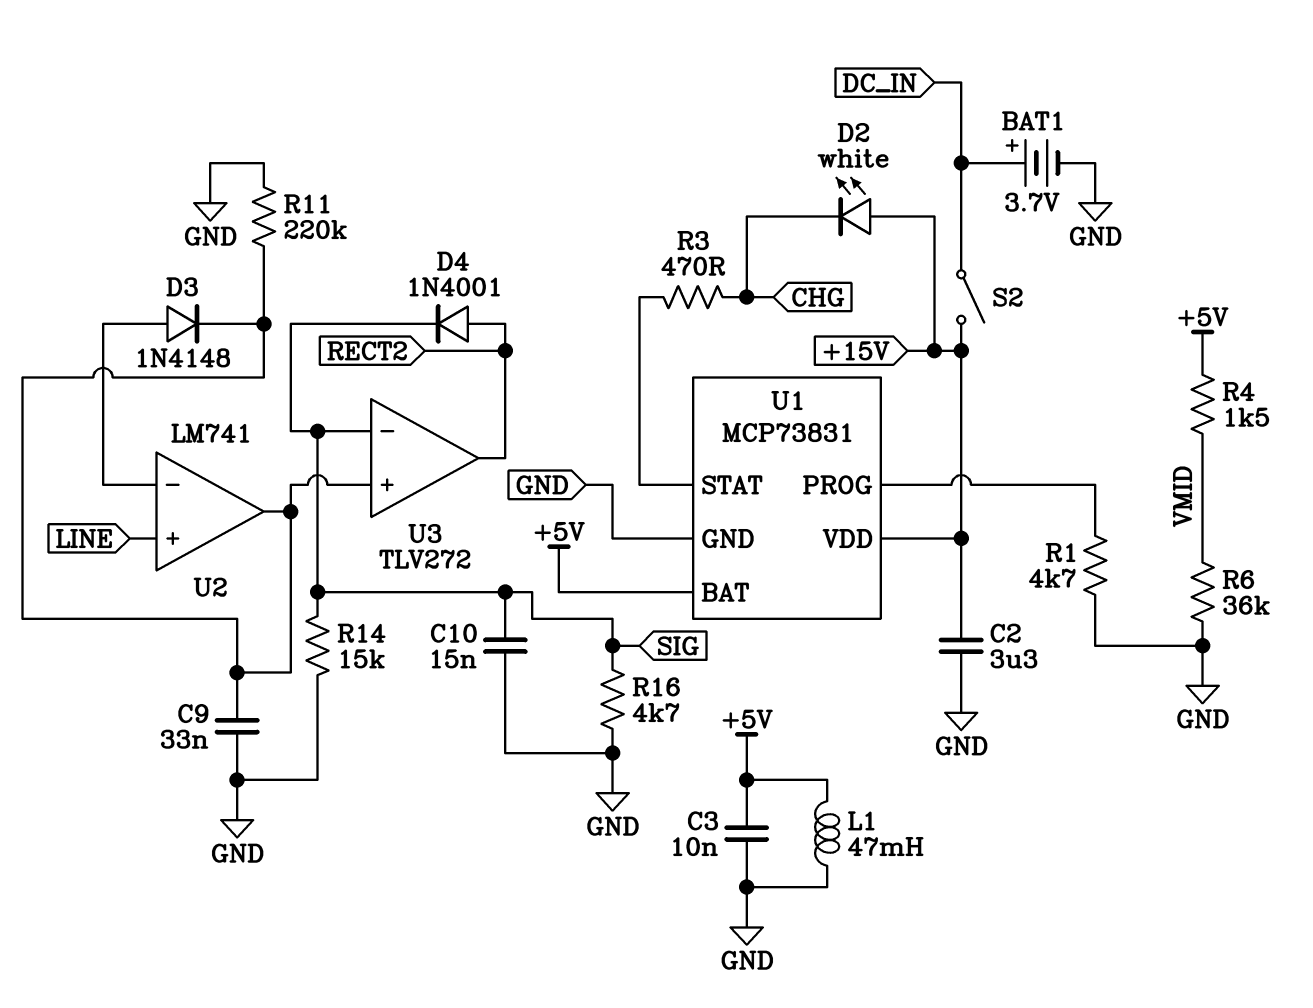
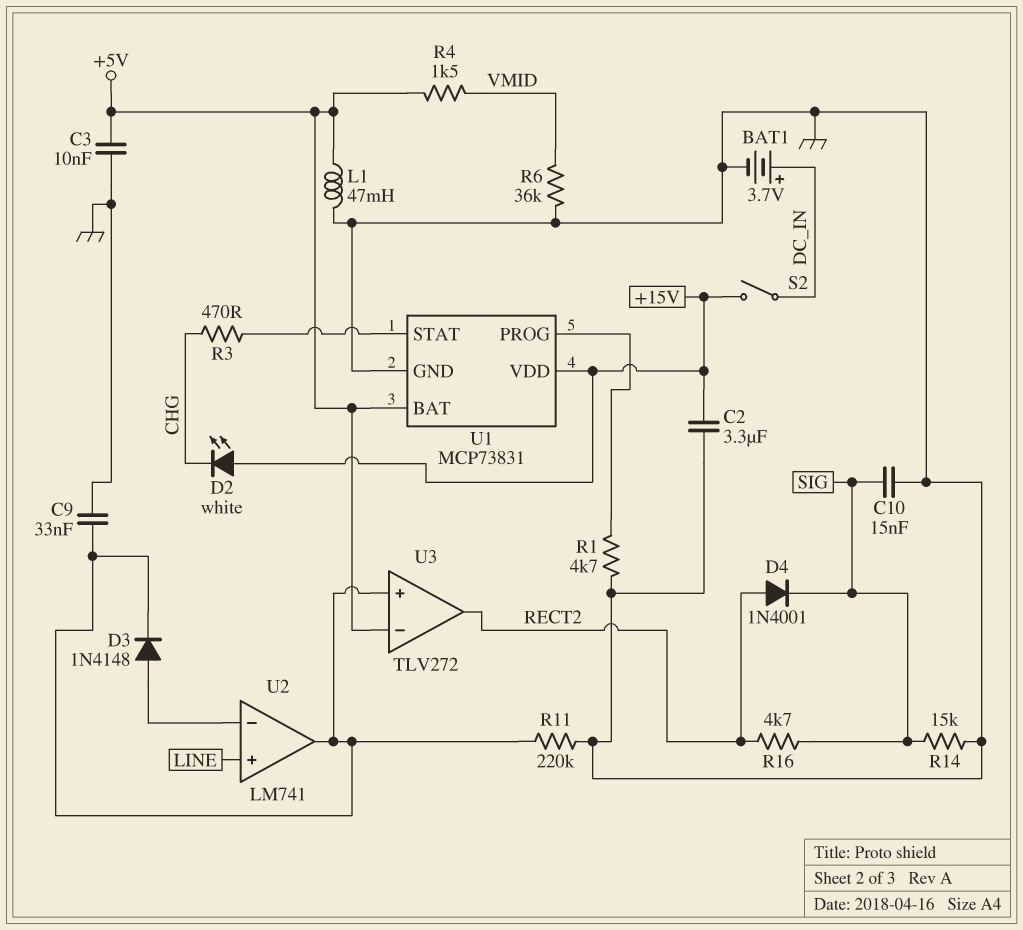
R16: 4.7k (GND, SIG) -> 4.7k (RECT2, SIG)
U3 pin in-: SIG -> +5V

